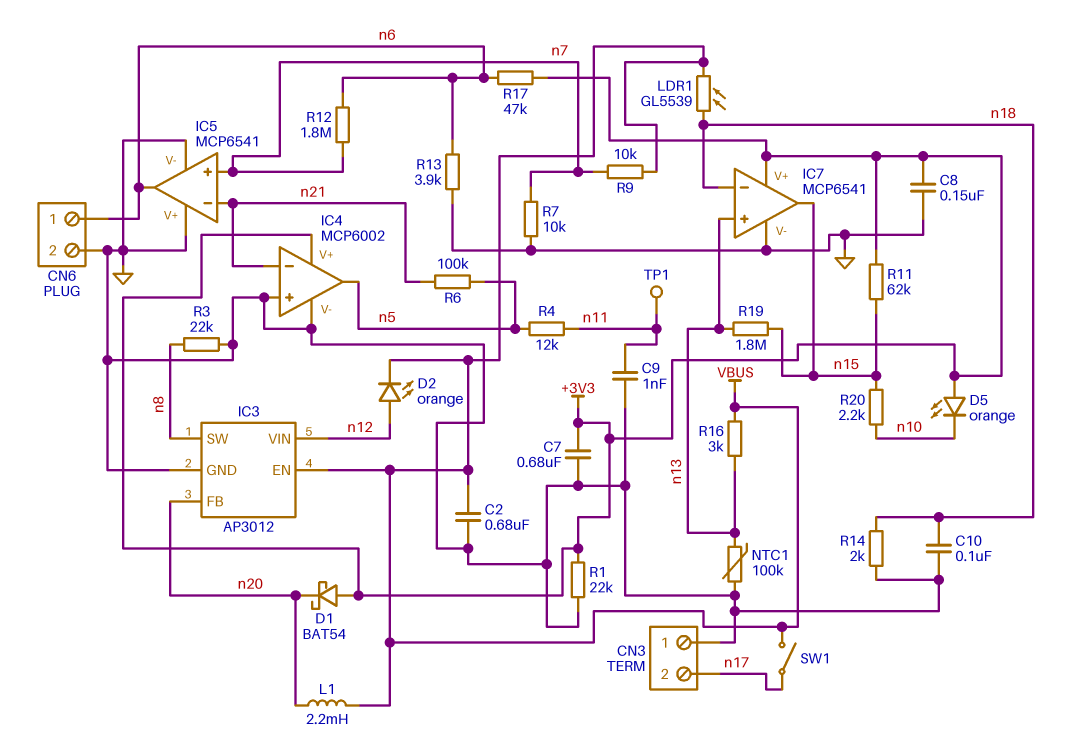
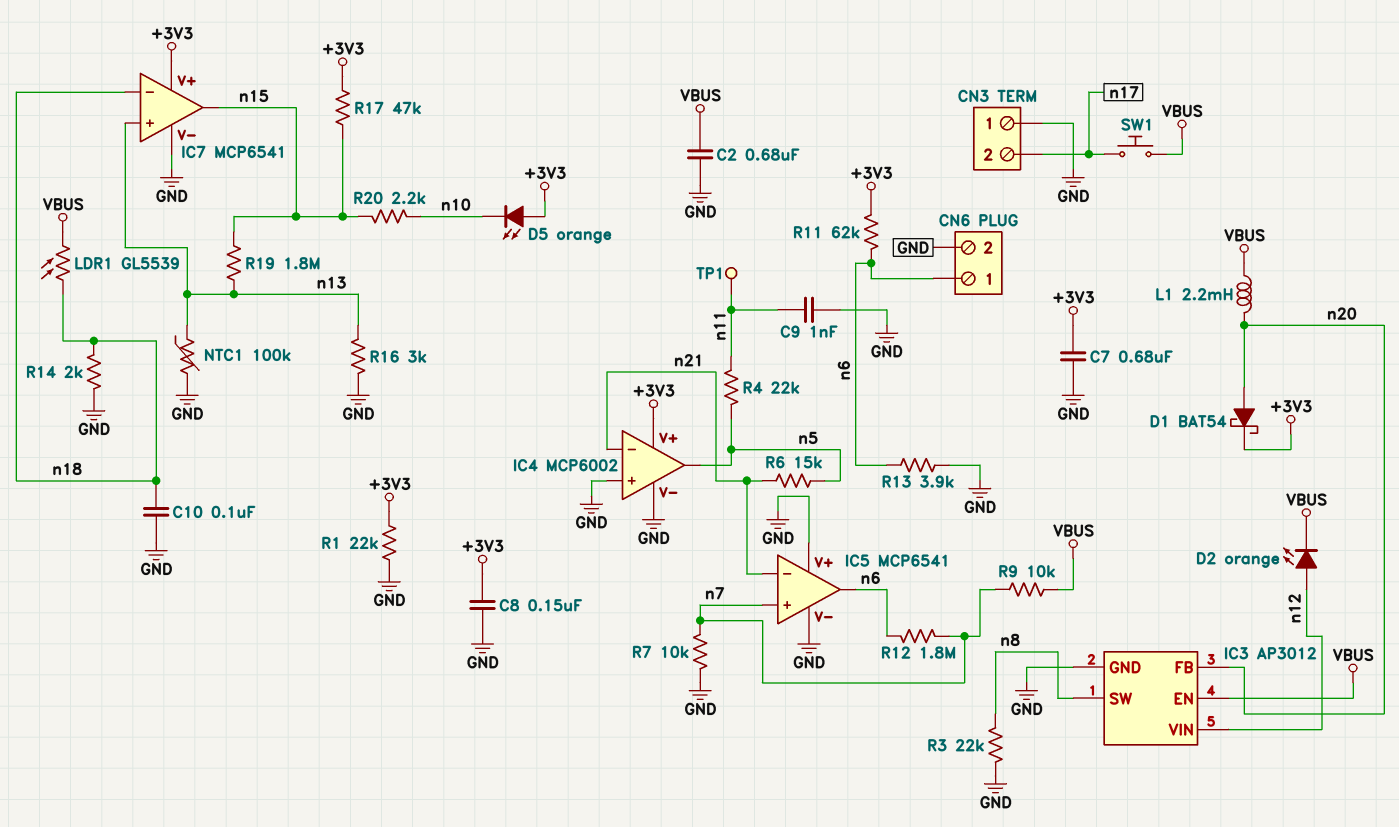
D1: schottky BAT54 (A +3V3, K n20) -> schottky BAT54 (A n20, K +3V3)
R4: 12k (n5, n11) -> 22k (n5, n11)
R6: 100k (n5, n21) -> 15k (n5, n21)
R11: 62k (+3V3, n15) -> 62k (+3V3, n6)
R16: 3k (VBUS, n13) -> 3k (GND, n13)
R17: 47k (+3V3, n6) -> 47k (+3V3, n15)
SW1: switch (VBUS, n17) -> button (VBUS, n17)

